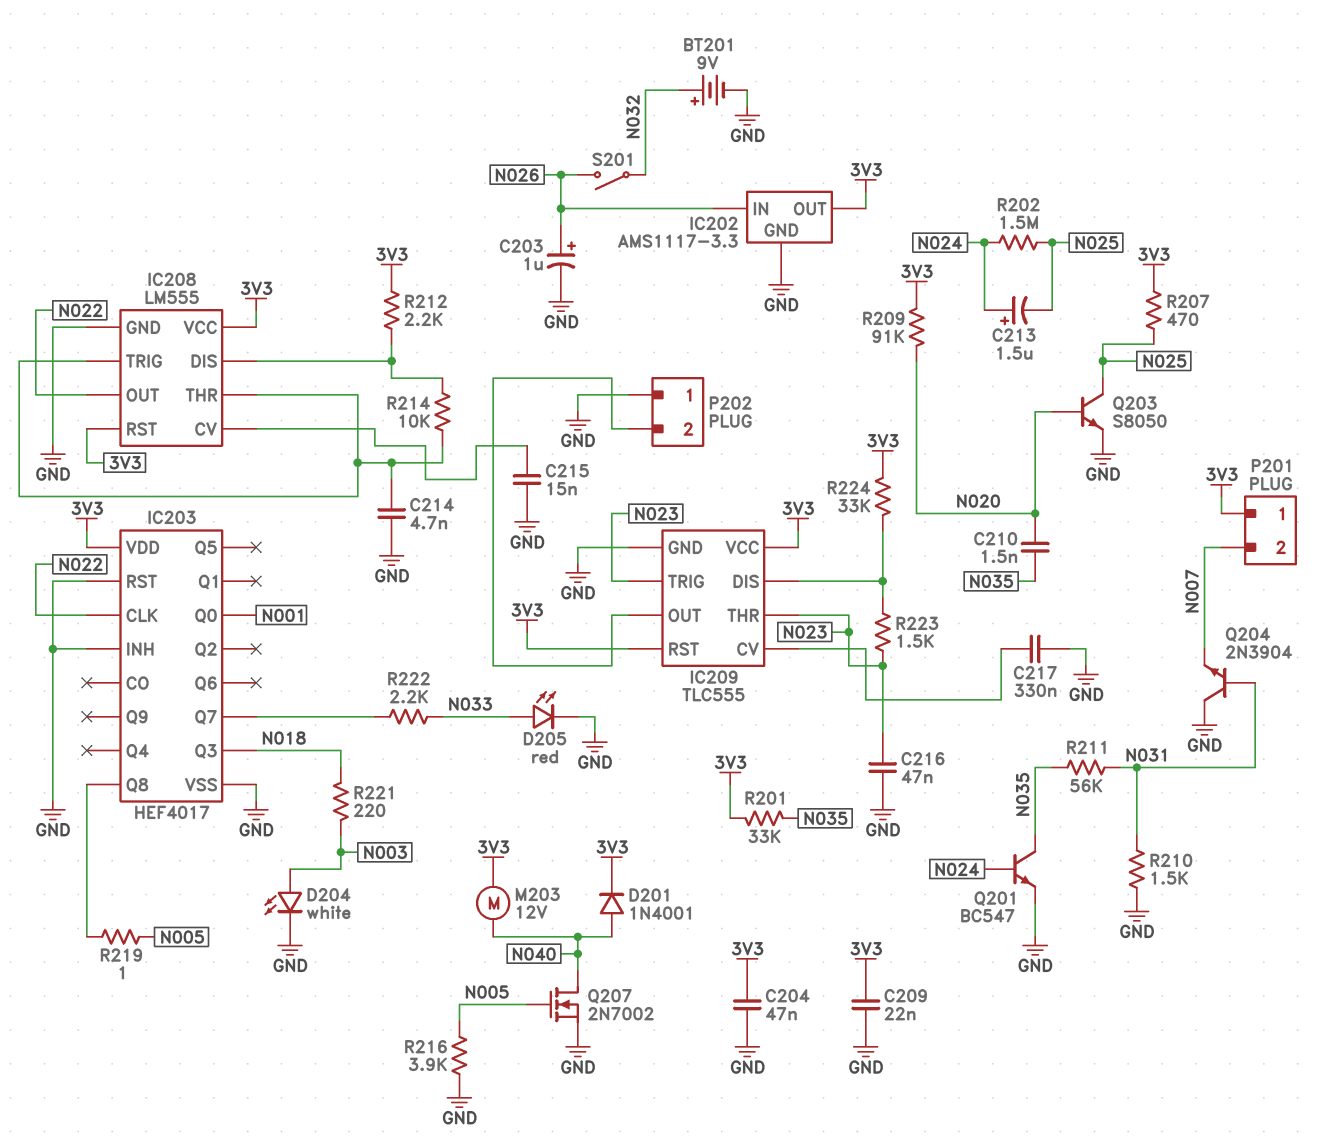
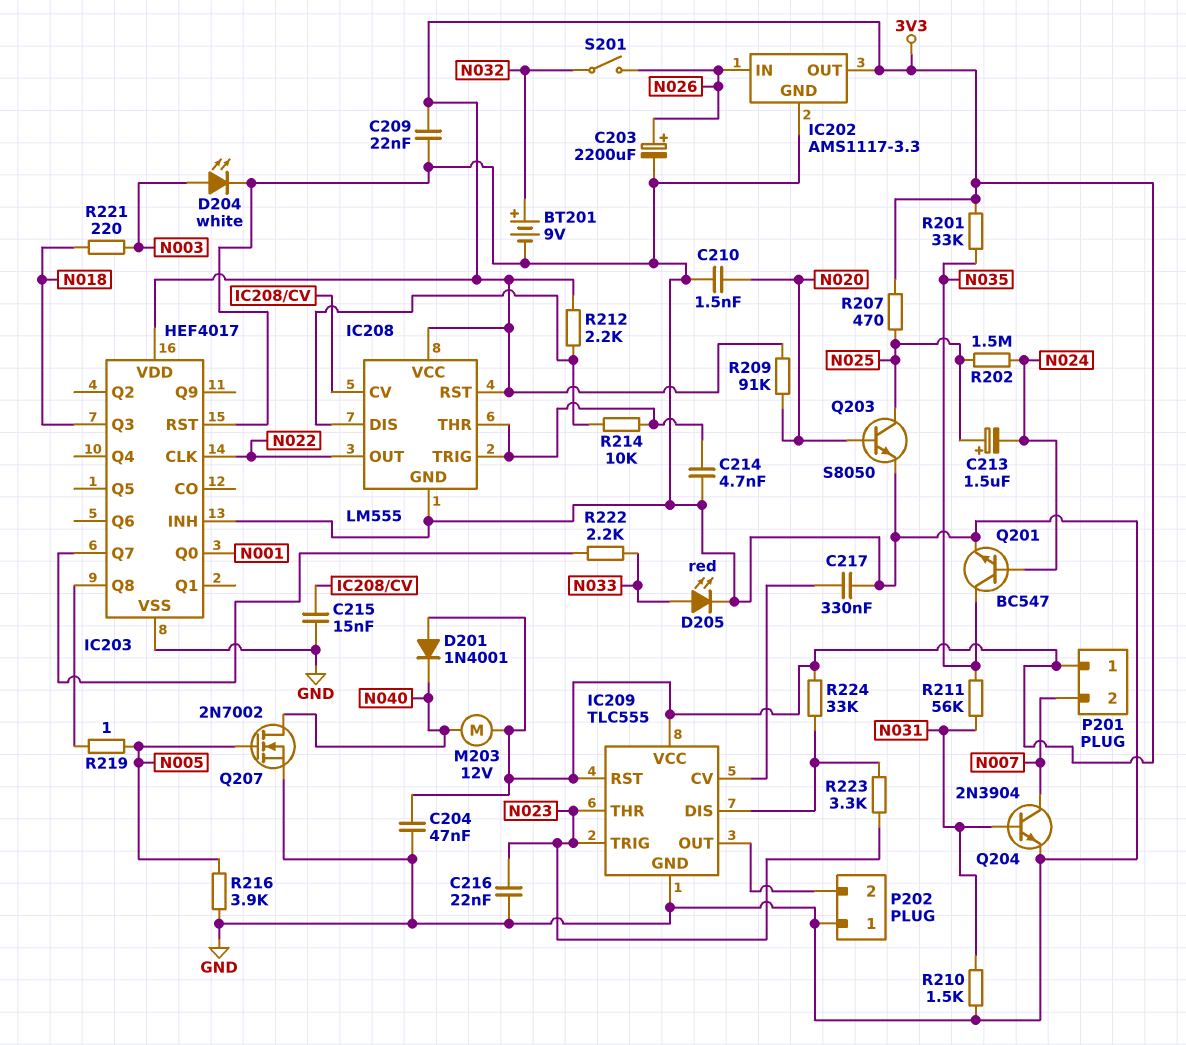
C203: 1uF (plus N026, minus GND) -> 2200uF (plus N026, minus GND)
C210: 1.5nF (N020, N035) -> 1.5nF (GND, N020)
C213: 1.5uF (plus N024, minus N025) -> 1.5uF (plus N025, minus N024)
C216: 47nF (GND, N023) -> 22nF (GND, N023)
D201: diode 1N4001 (A N040, K 3V3) -> diode 1N4001 (A 3V3, K N040)
Q204: NPN 2N3904 (B N031, C GND, E N007) -> NPN 2N3904 (B N031, C N007, E GND)
R223: 1.5k (IC209/DIS, N023) -> 3.3k (IC209/DIS, N023)

